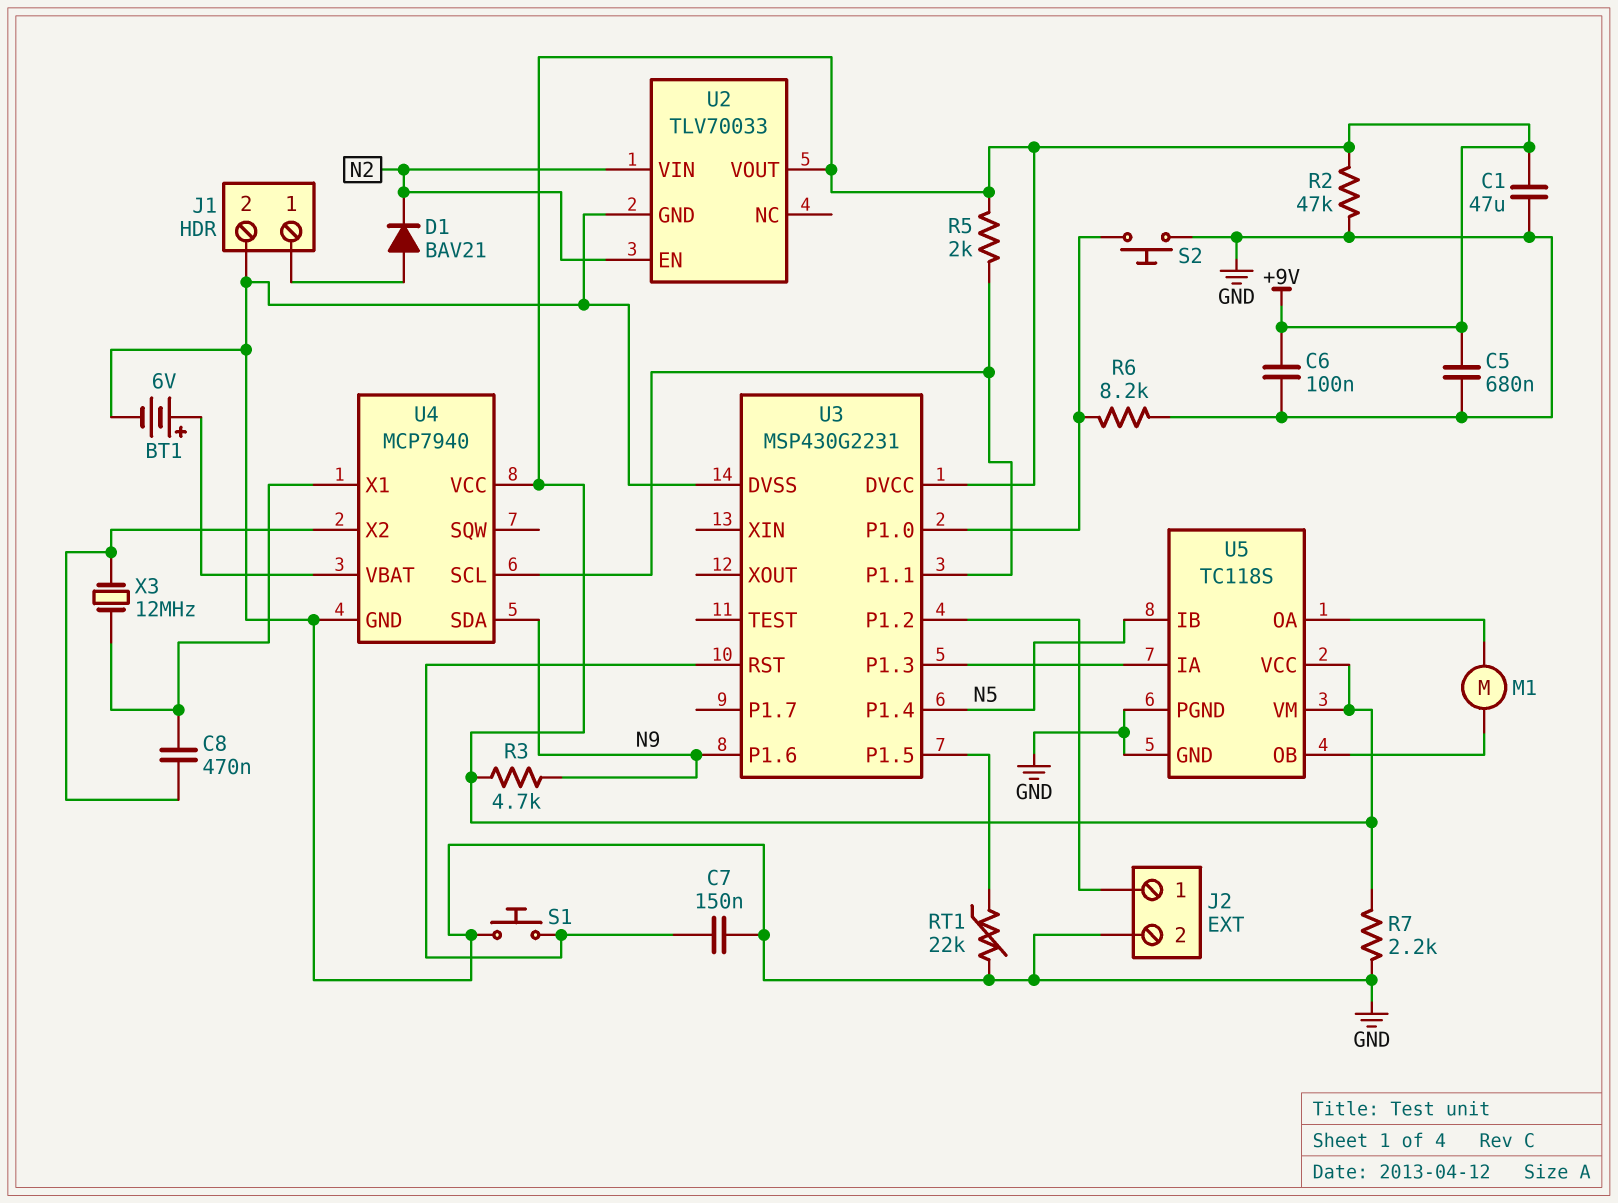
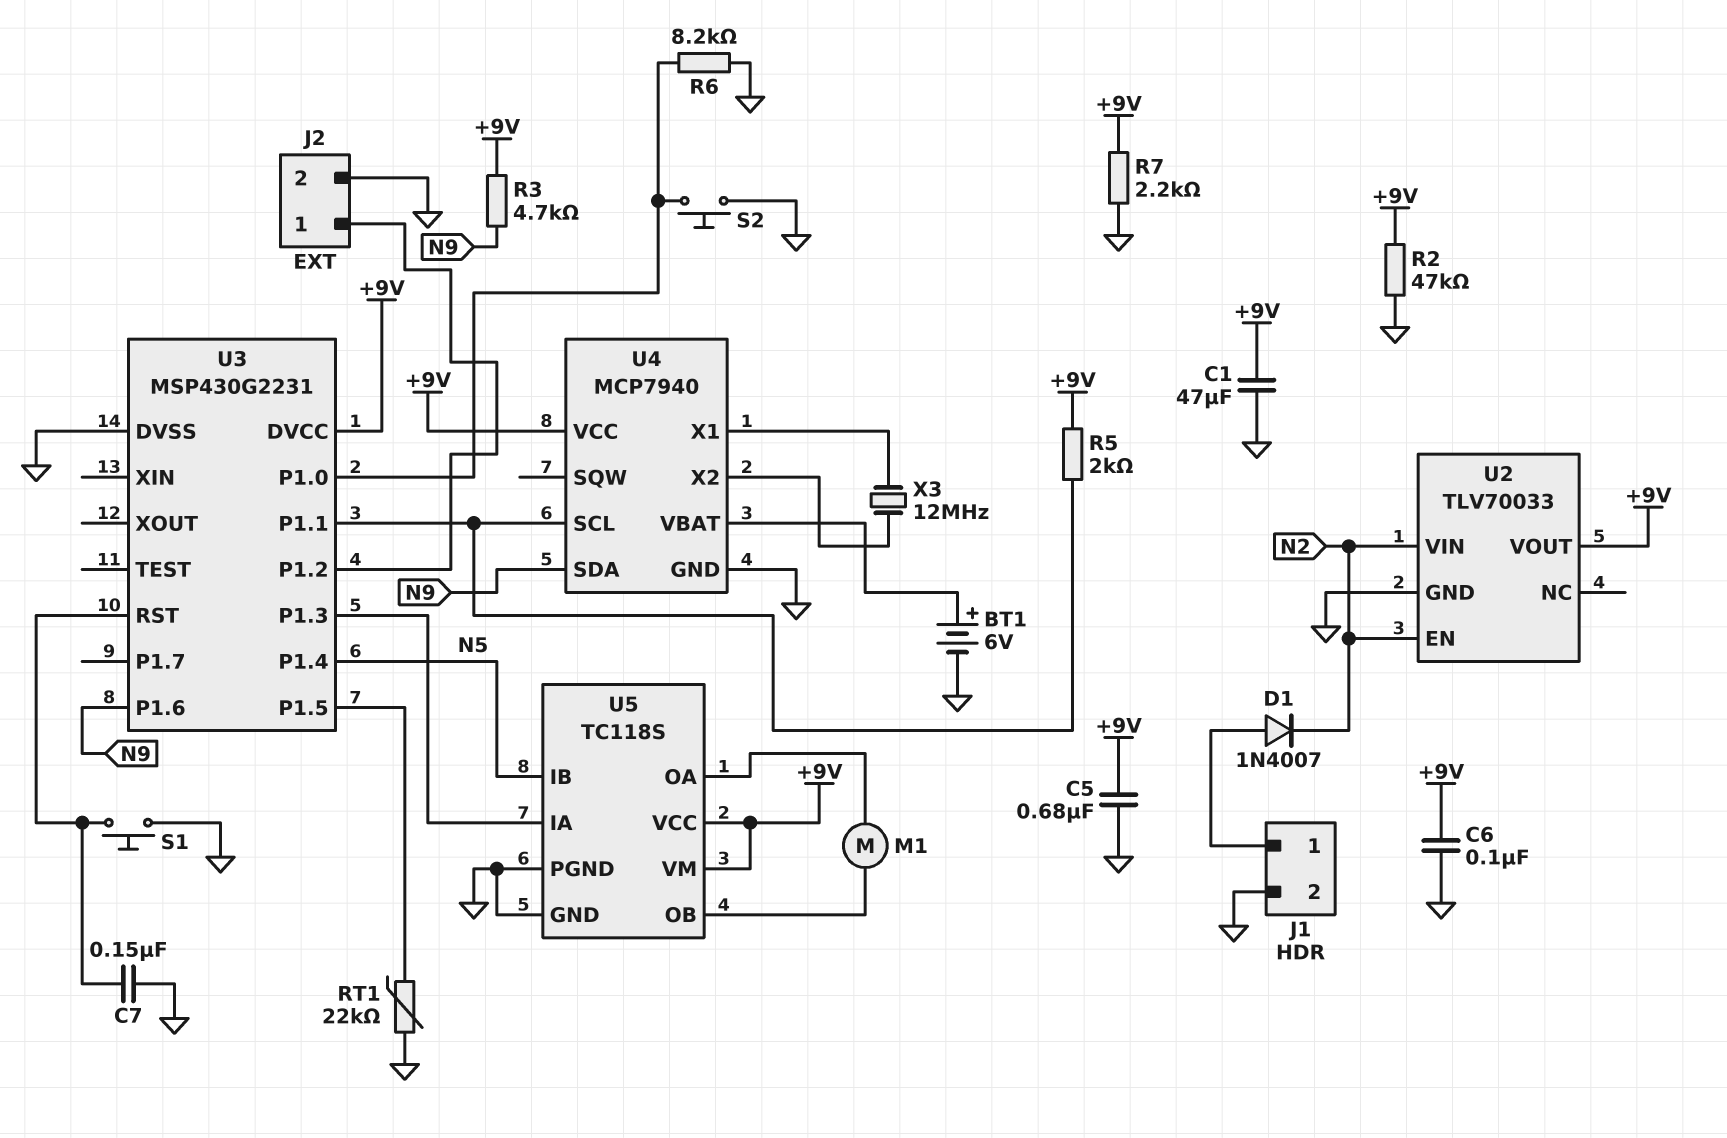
C8: 470nF (U4/X1, U4/X2) -> none
D1: diode BAV21 (A J1/1, K N2) -> diode 1N4007 (A J1/1, K N2)

